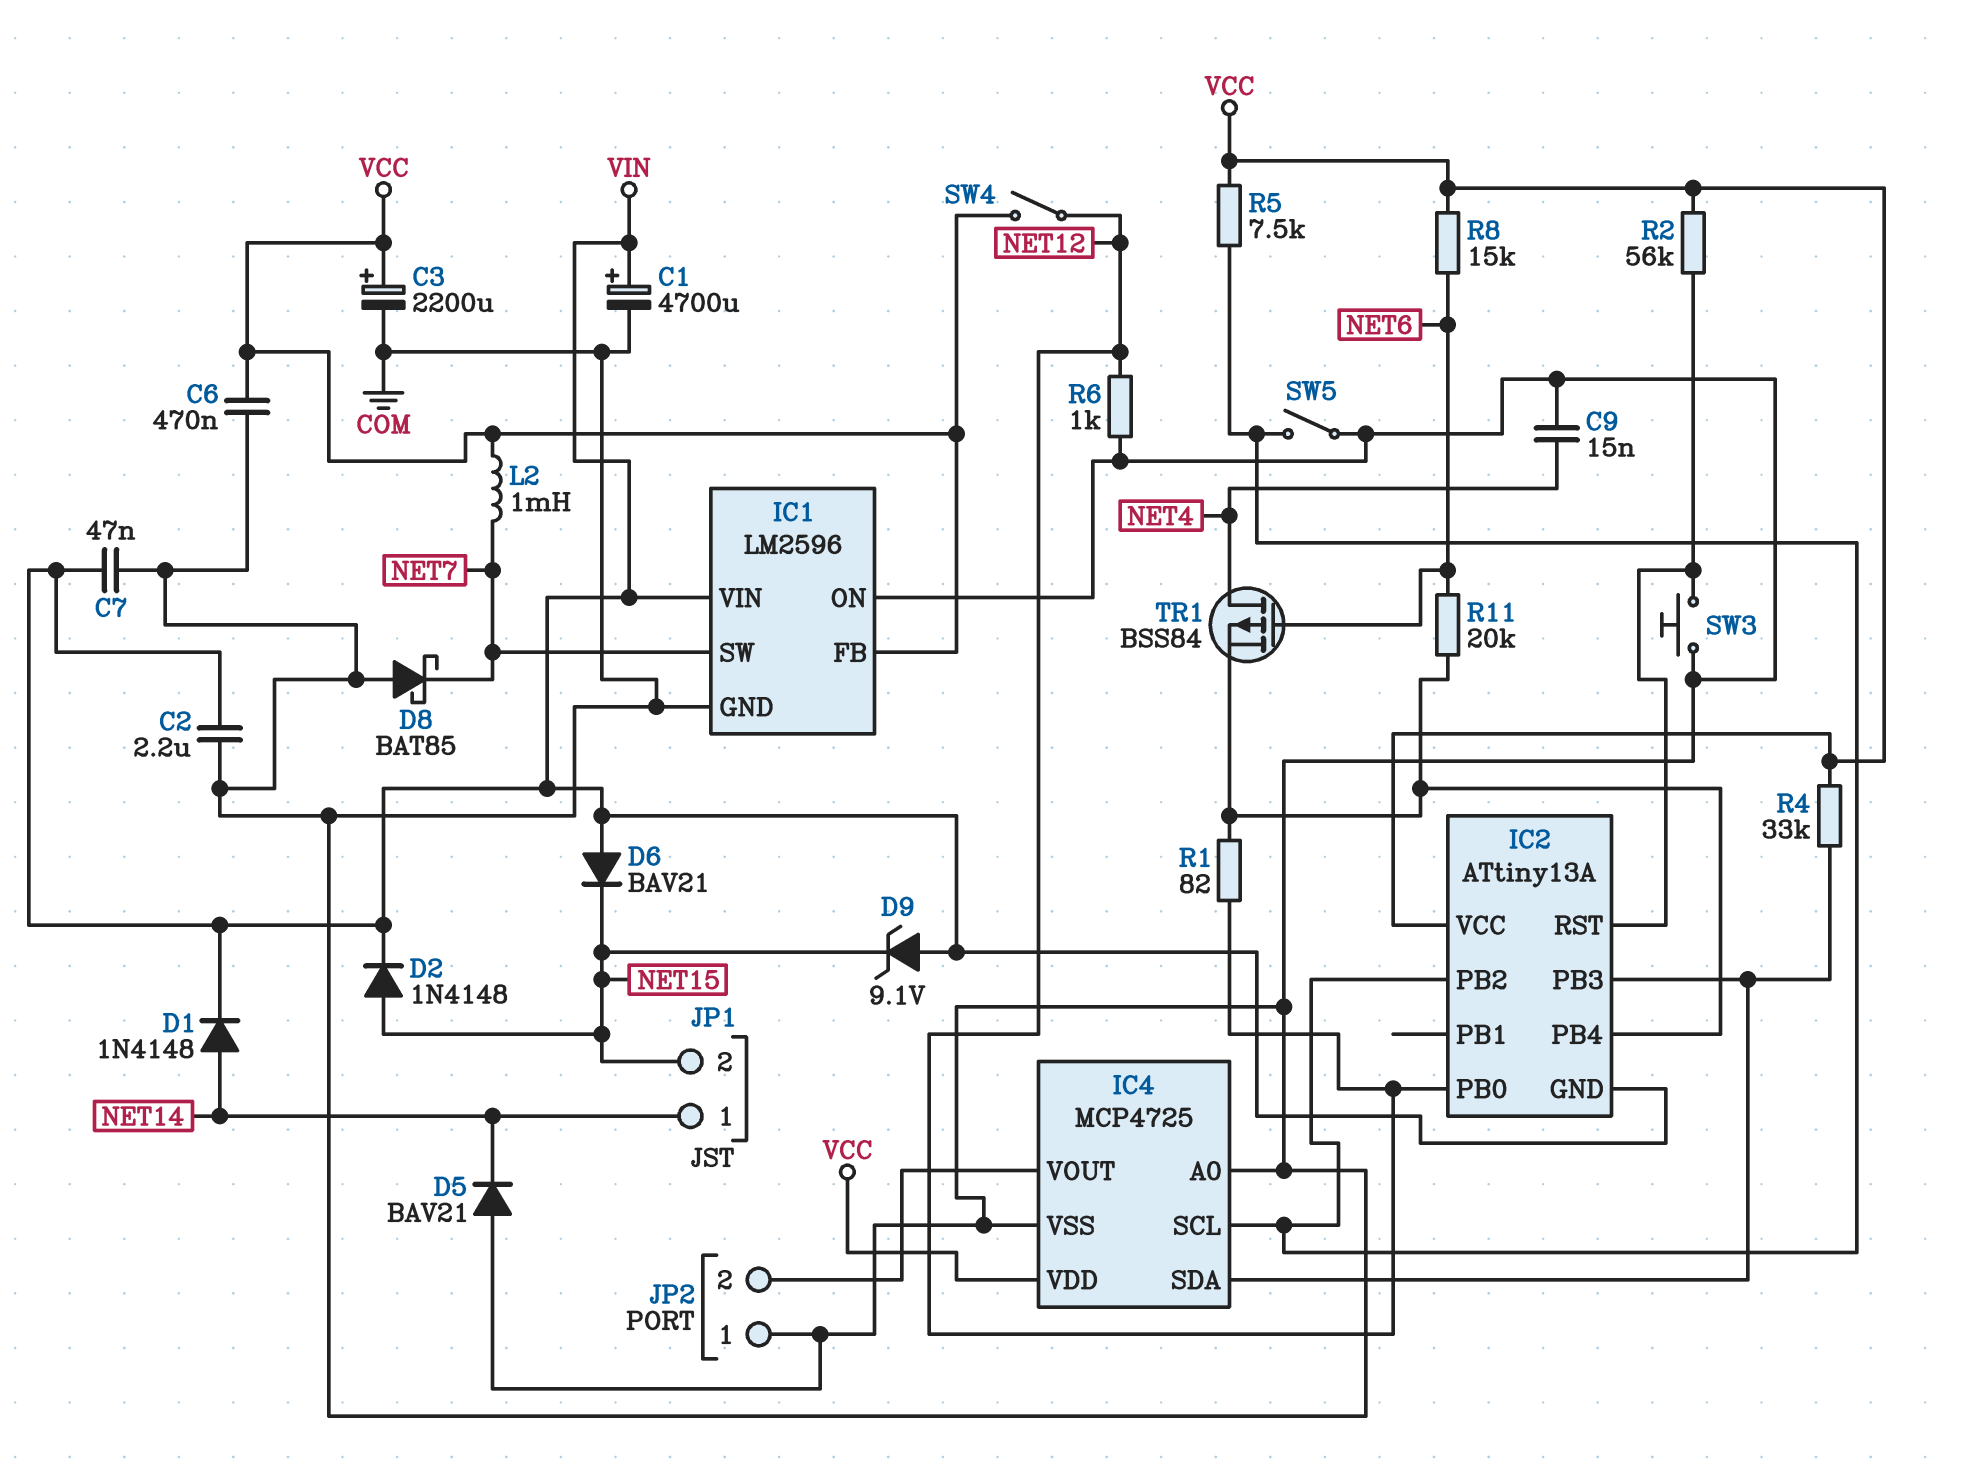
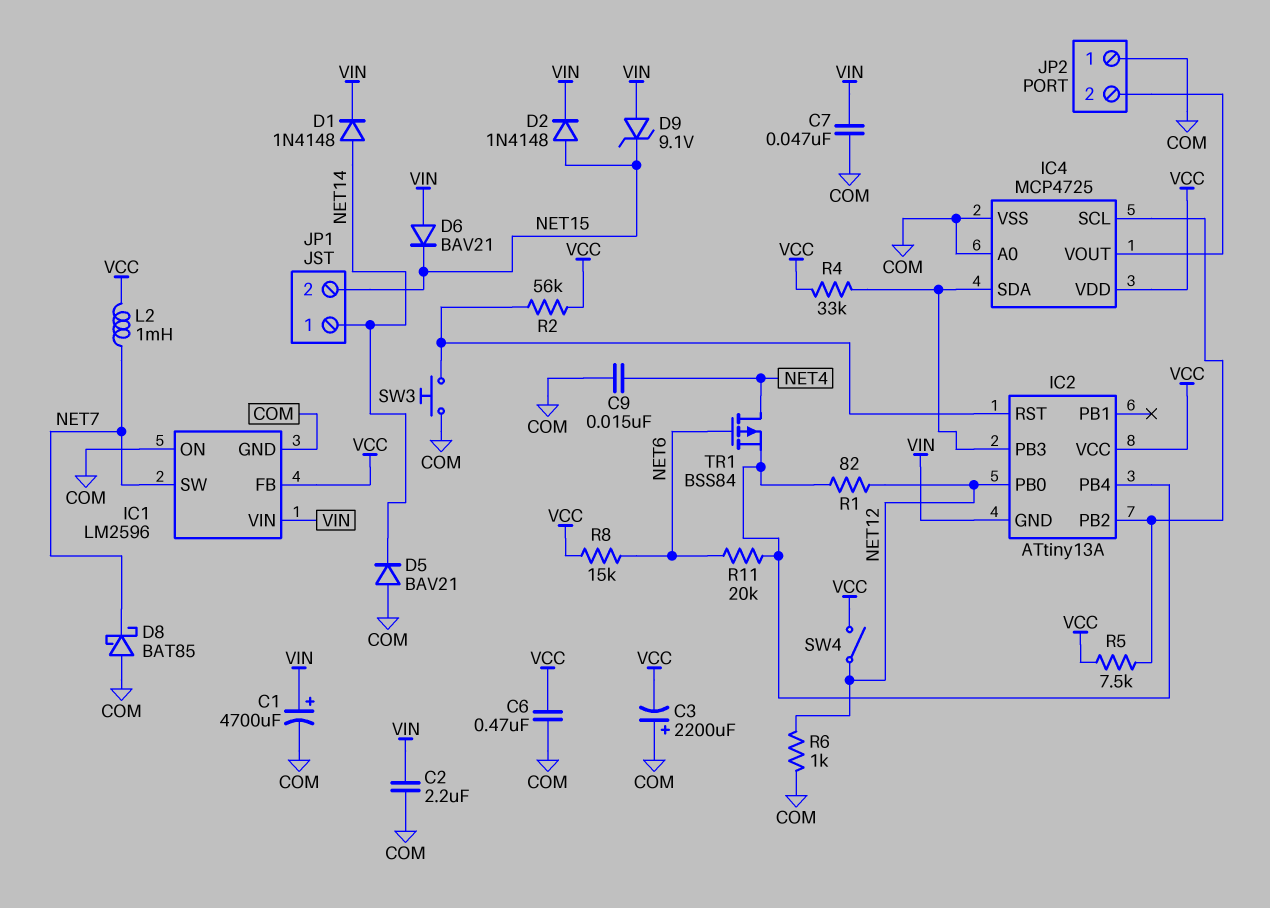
C3: 2200uF (plus VCC, minus COM) -> 2200uF (plus COM, minus VCC)
SW5: switch (COM, IC2/PB2) -> none

